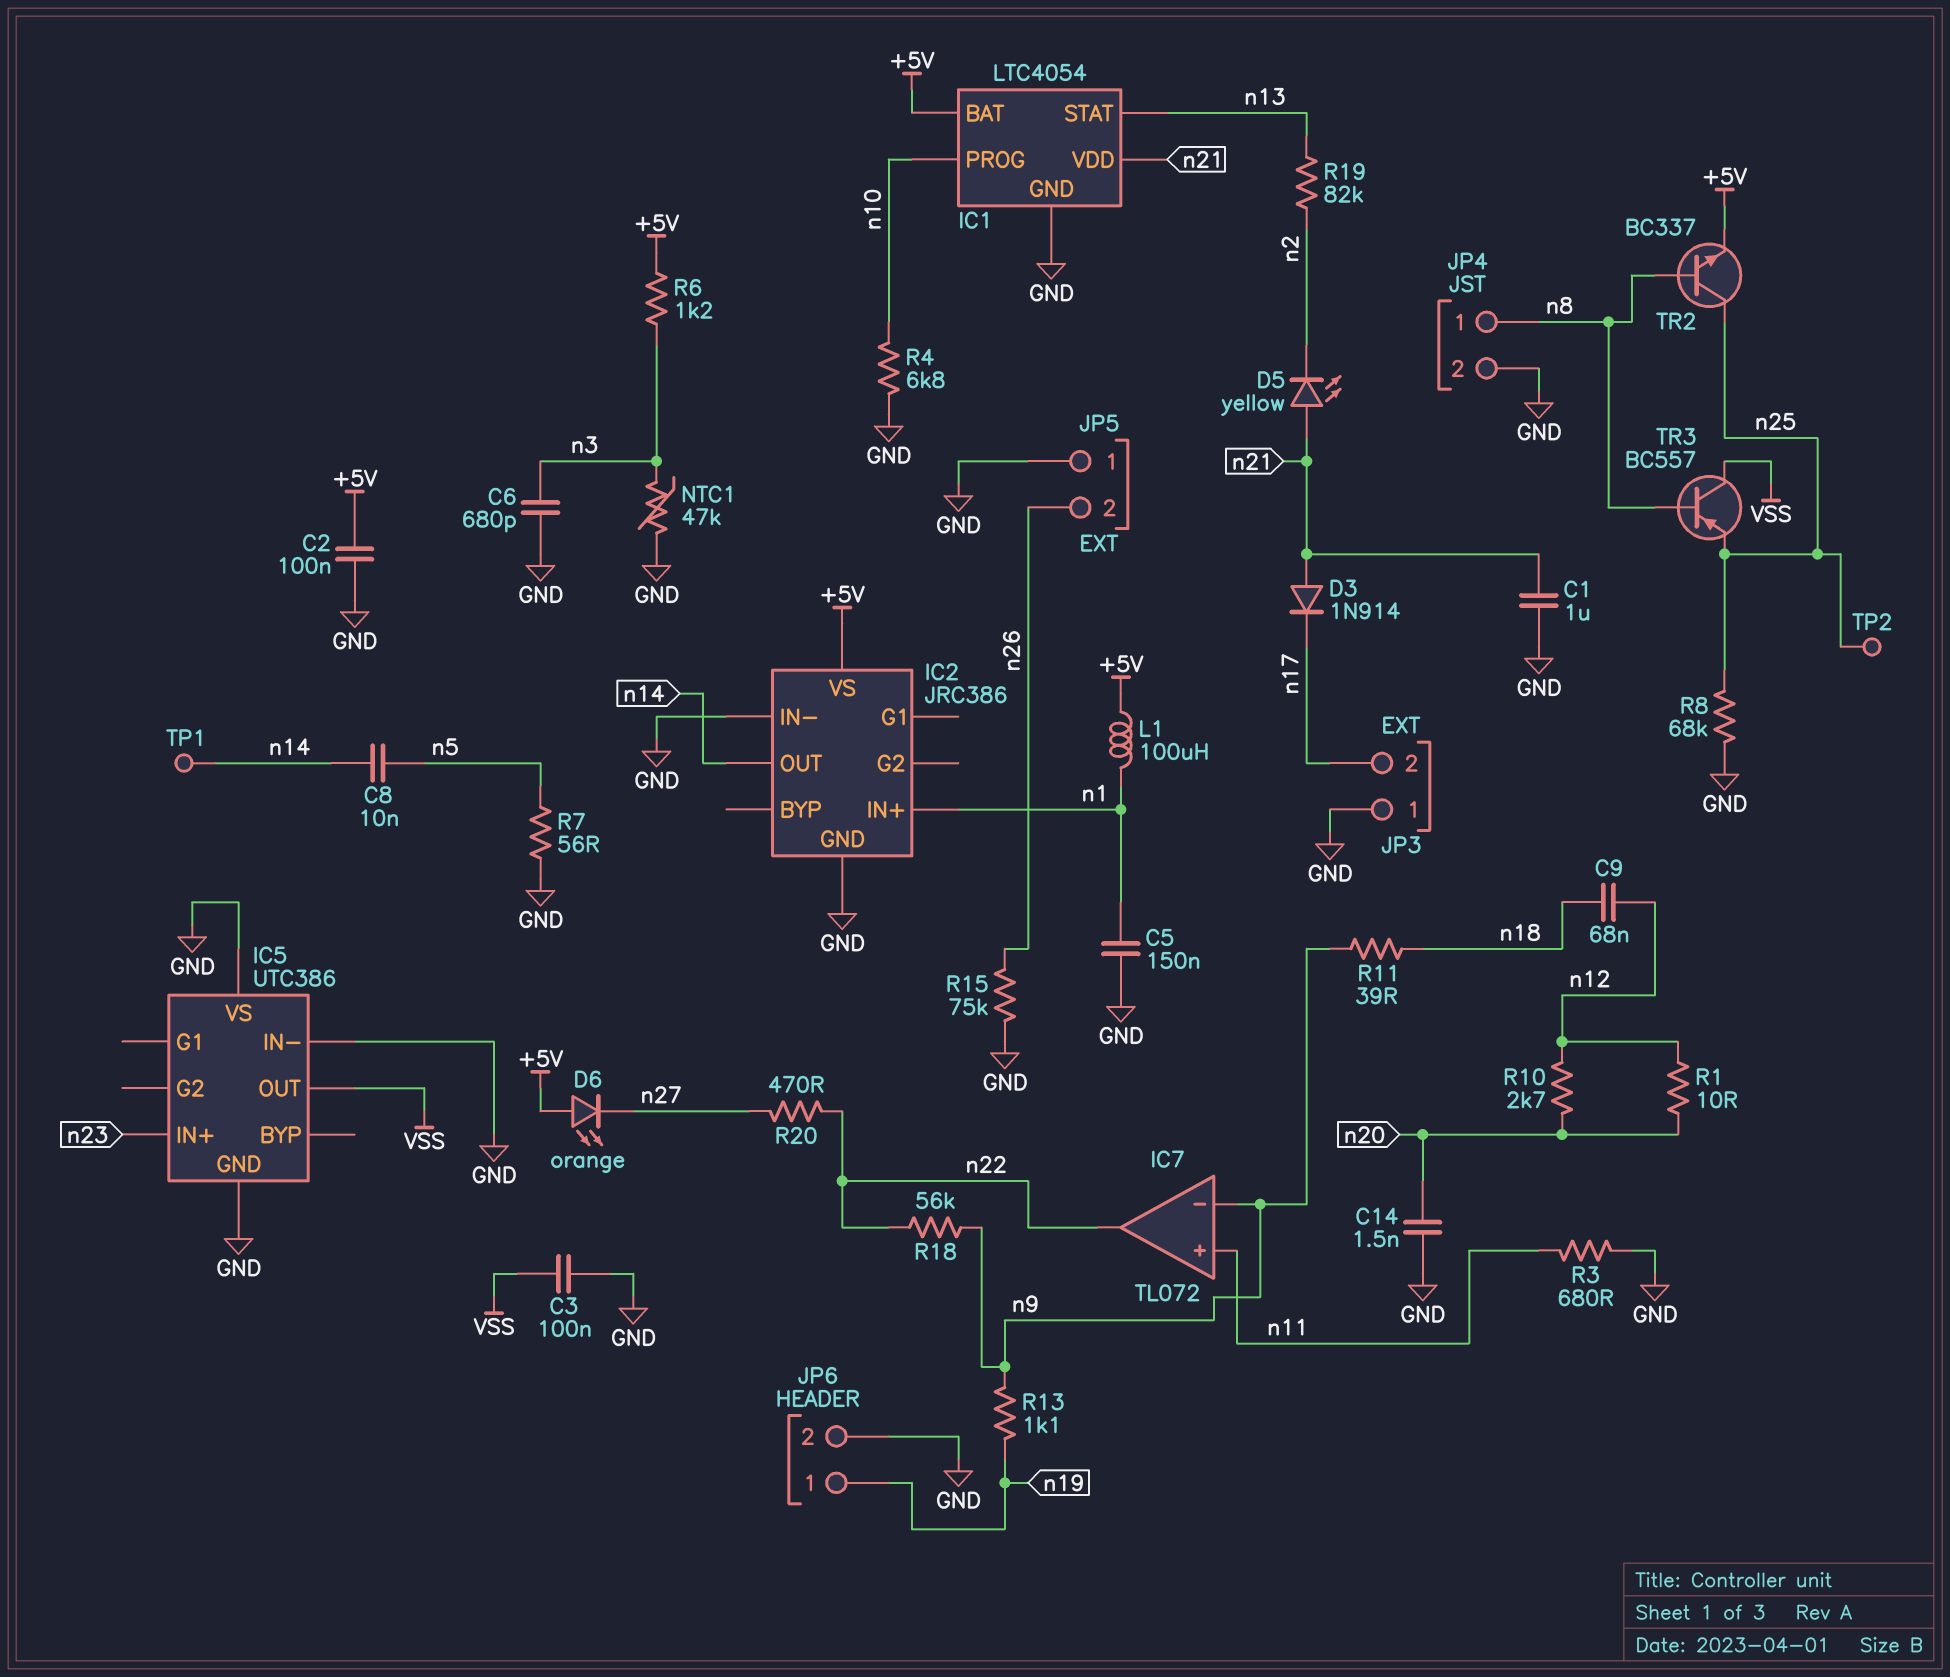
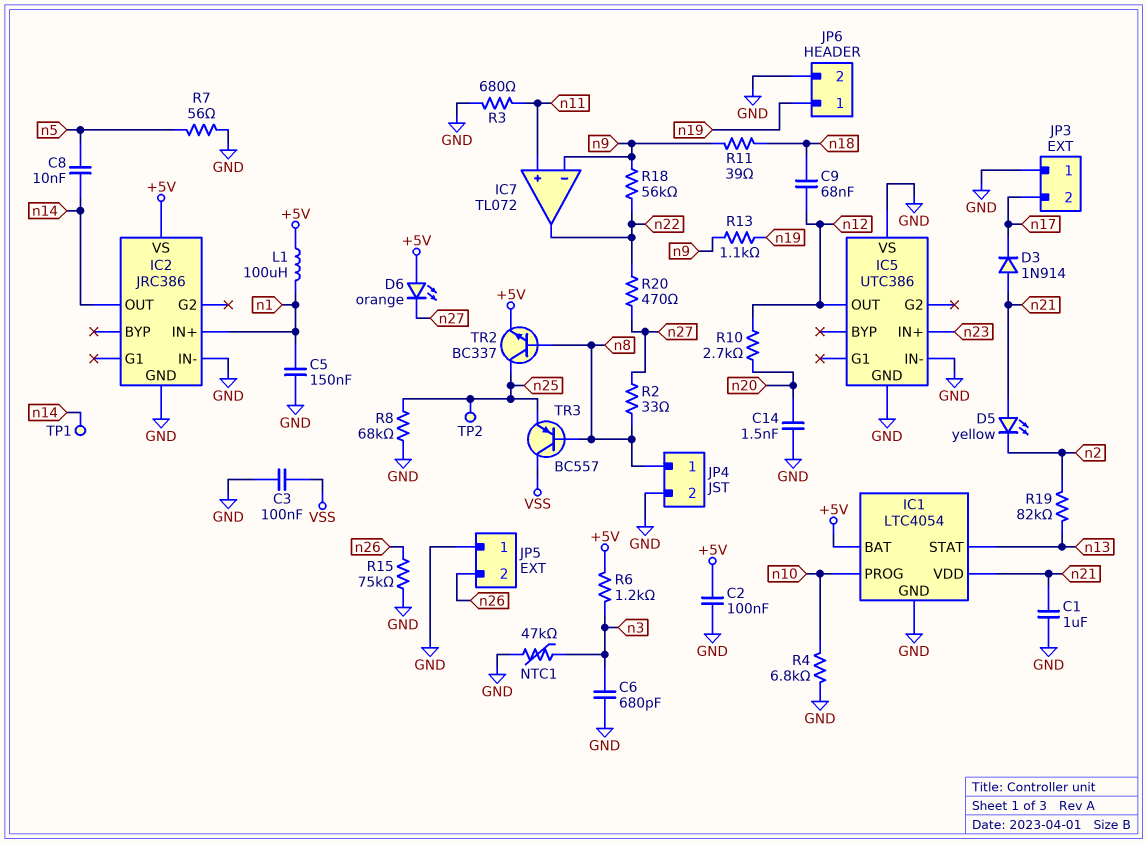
IC5 pin OUT: VSS -> n12
R1: 10 (n12, n20) -> none
R2: none -> 33 (n8, n27)

